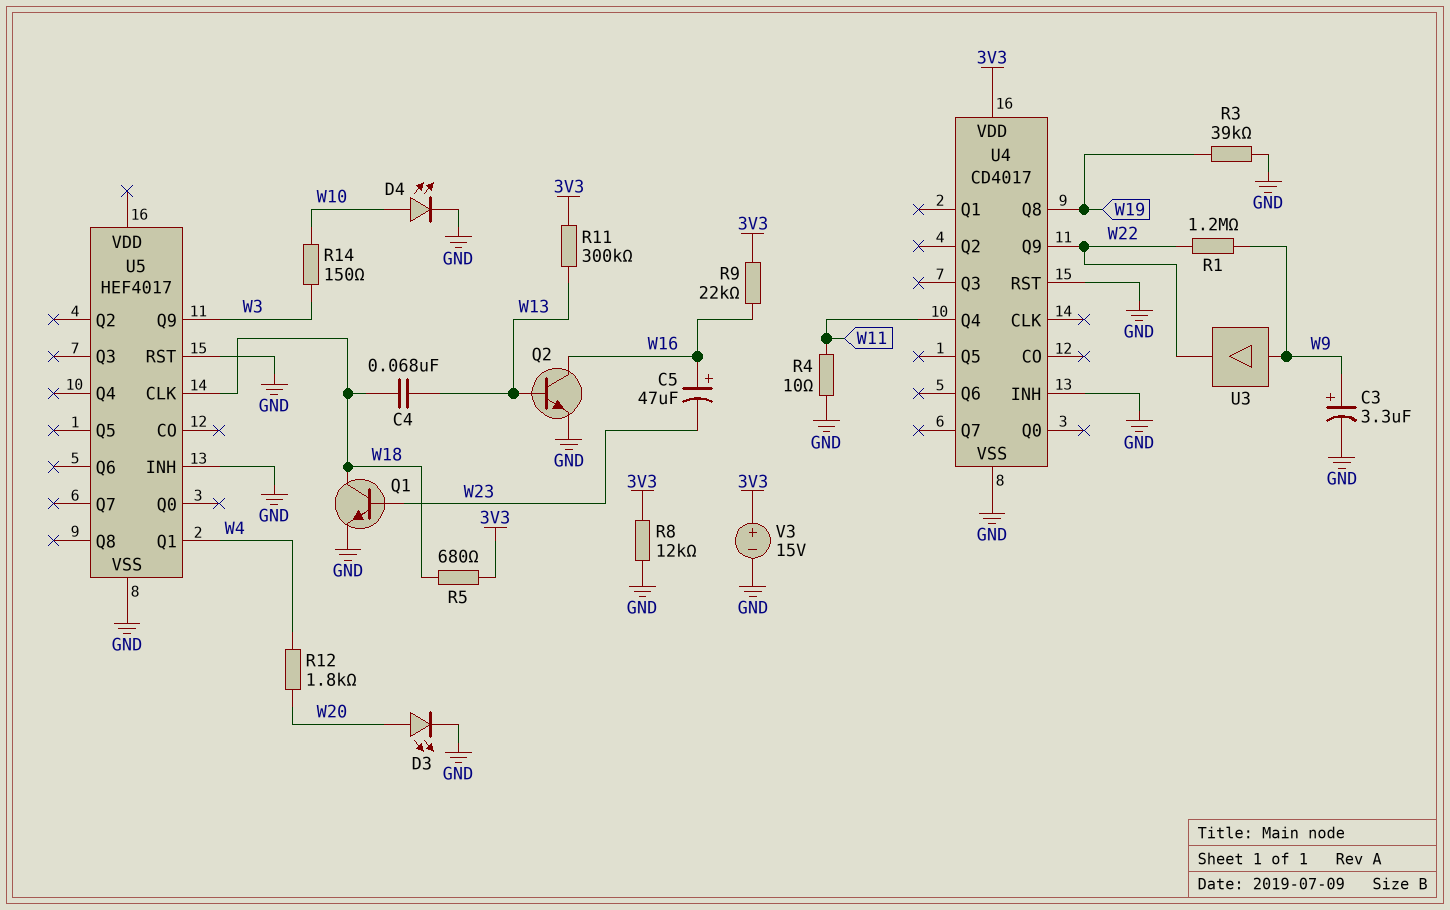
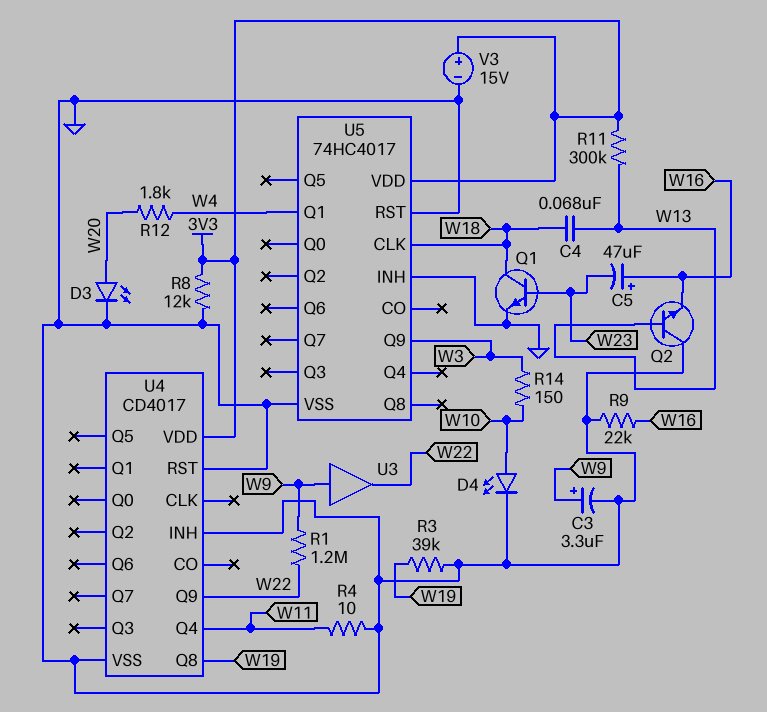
Q2: NPN (B W13, C W16, E GND) -> NPN (B W13, C GND, E W16)
R5: 680 (3V3, W18) -> none
R9: 22k (3V3, W16) -> 22k (GND, W16)
U5: HEF4017 -> 74HC4017
U5 pin VDD: none -> 3V3

